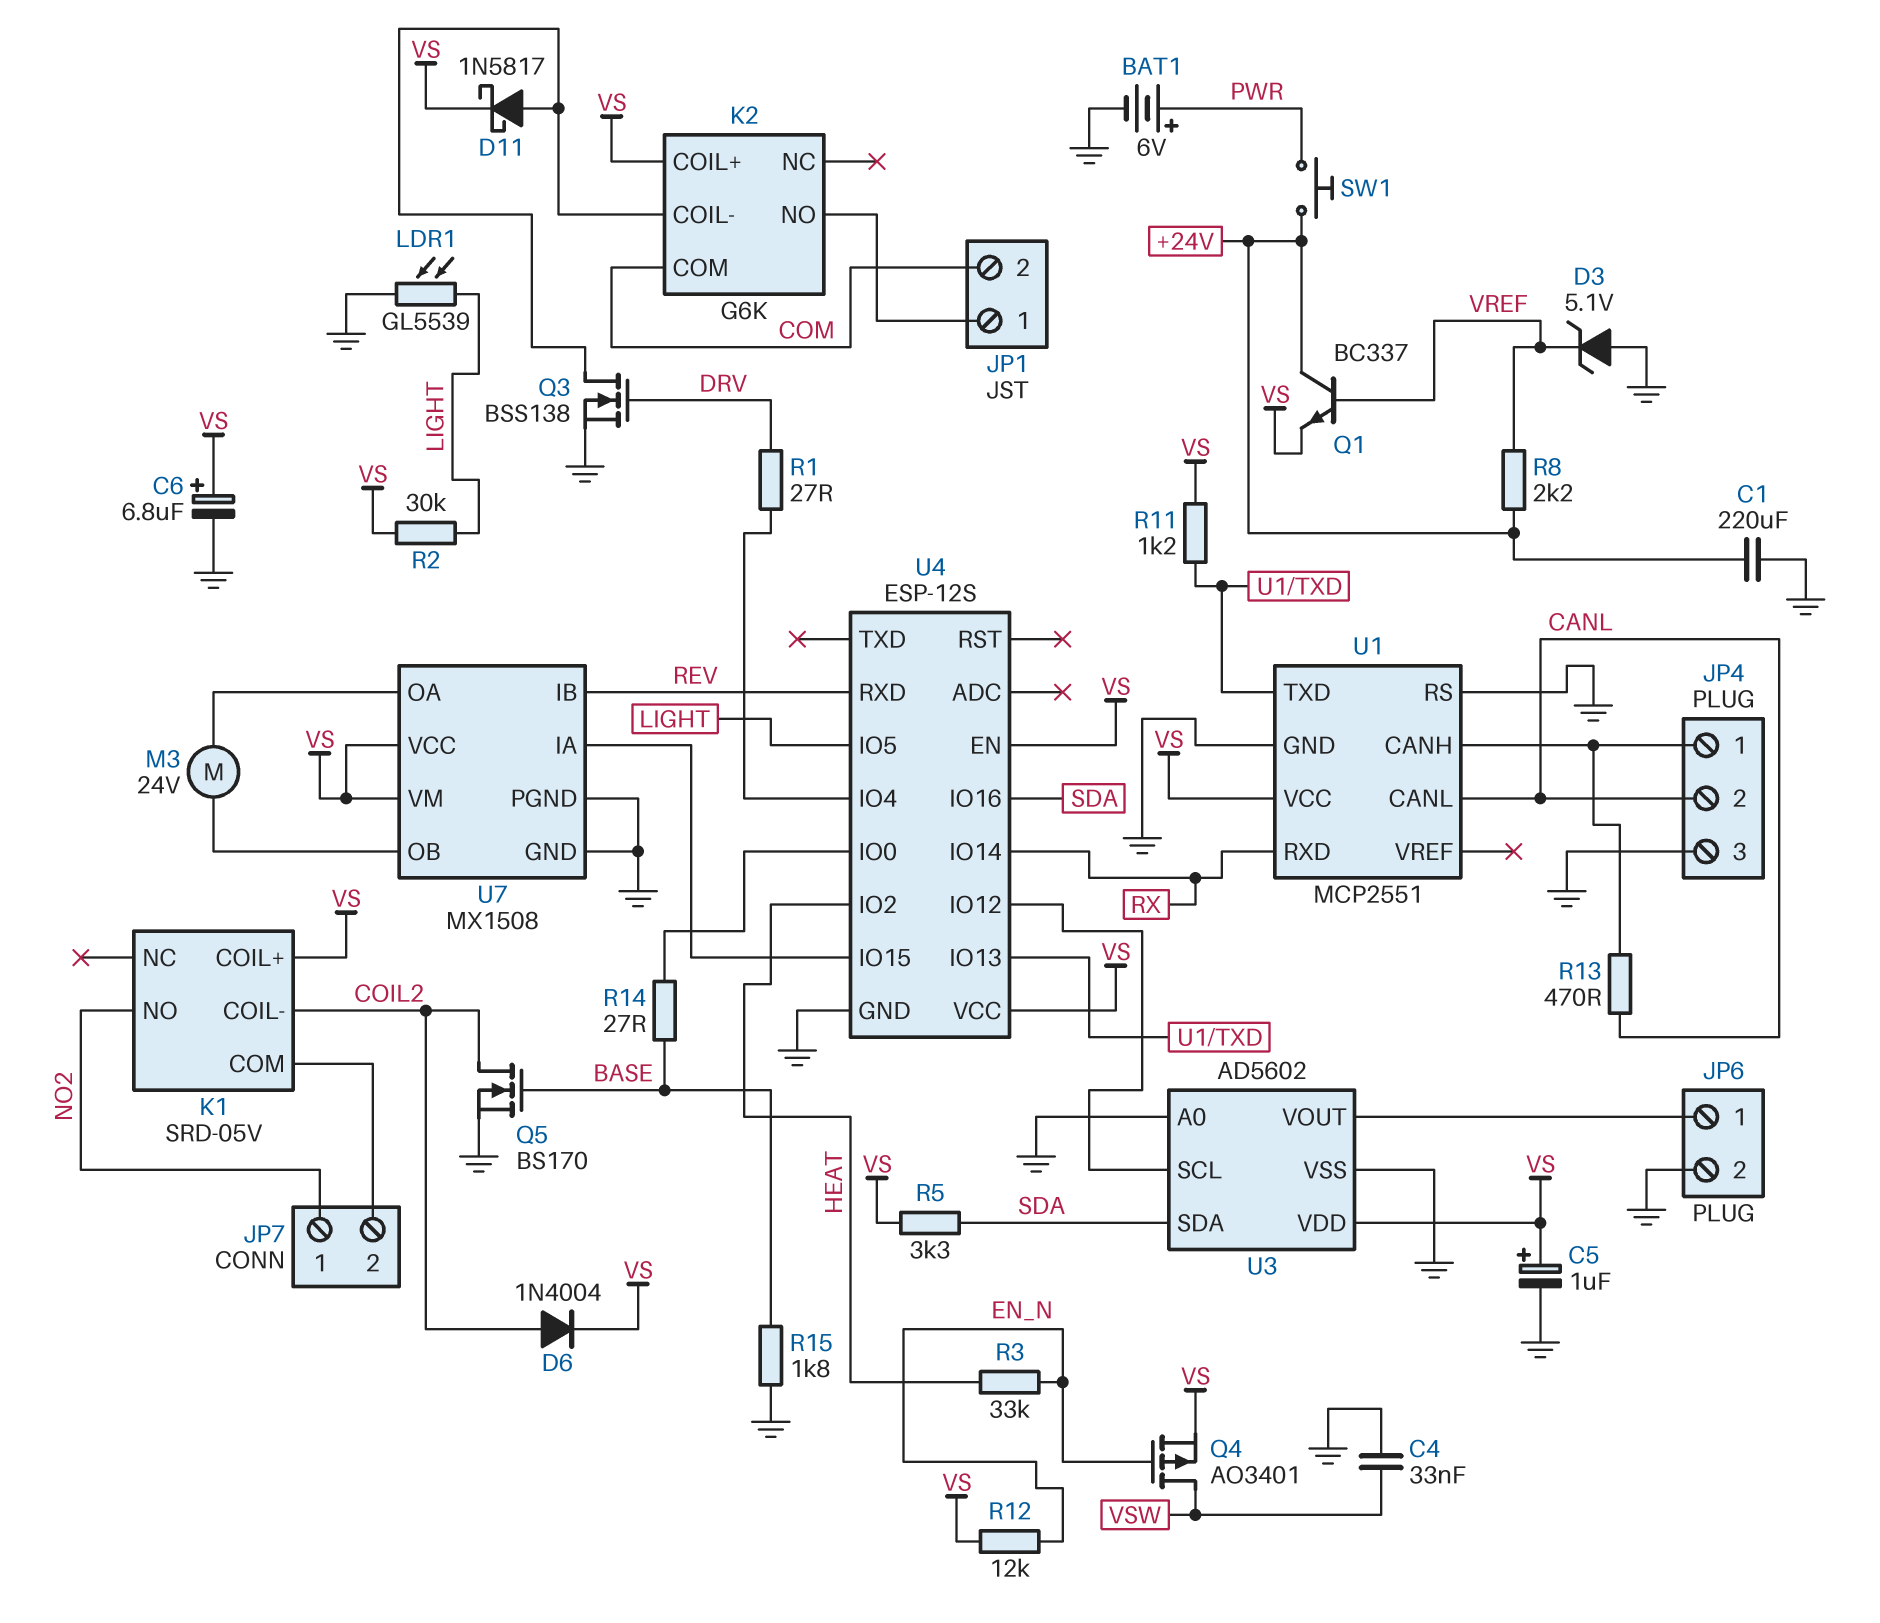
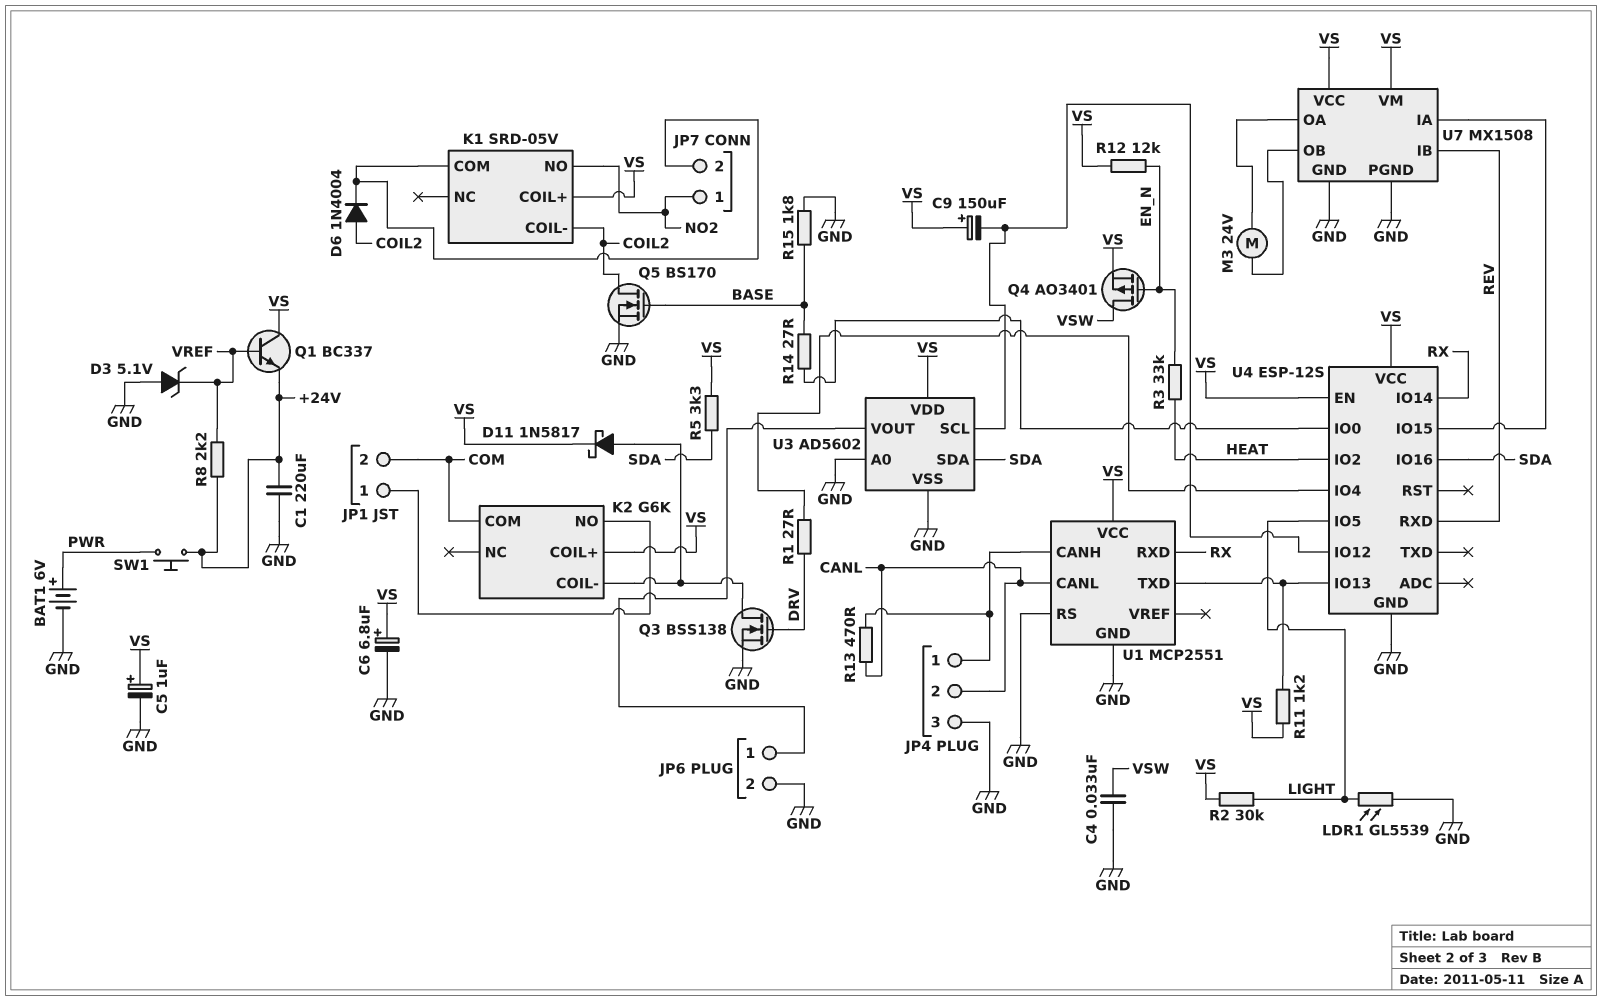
C9: none -> 150uF (plus VS, minus U3/SCL)
D6: diode 1N4004 (A COIL2, K VS) -> diode 1N4004 (A COIL2, K JP7/2)
Q1: NPN BC337 (B VREF, C +24V, E VS) -> NPN BC337 (B VREF, C VS, E +24V)

